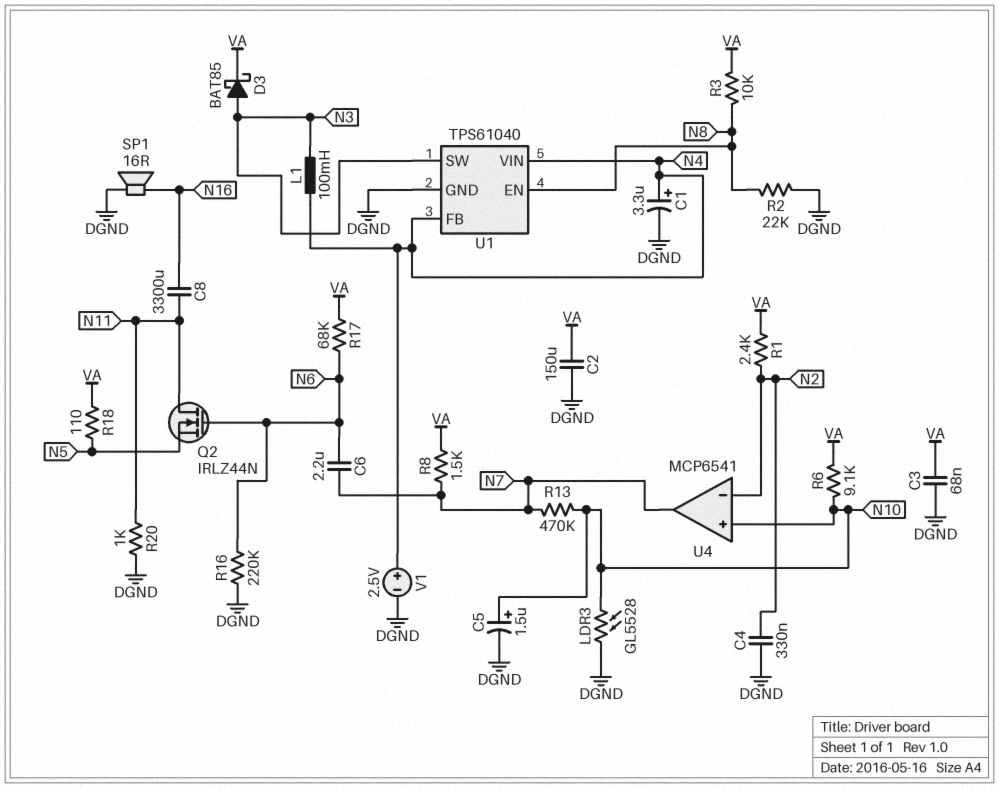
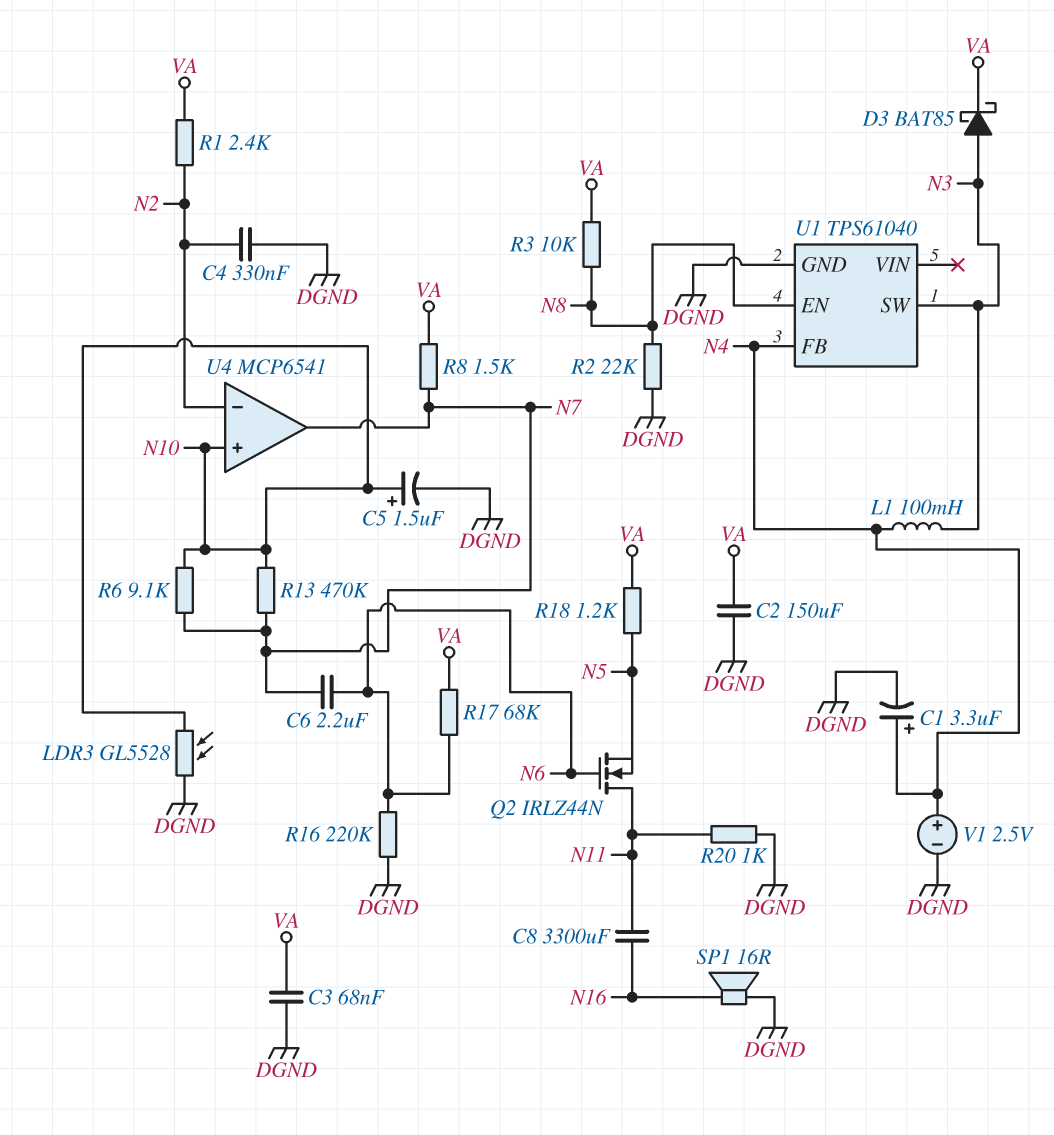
R6: 9.1k (N10, VA) -> 9.1k (N7, N10)
R18: 110 (N5, VA) -> 1.2k (N5, VA)
U1 pin VIN: N4 -> none

